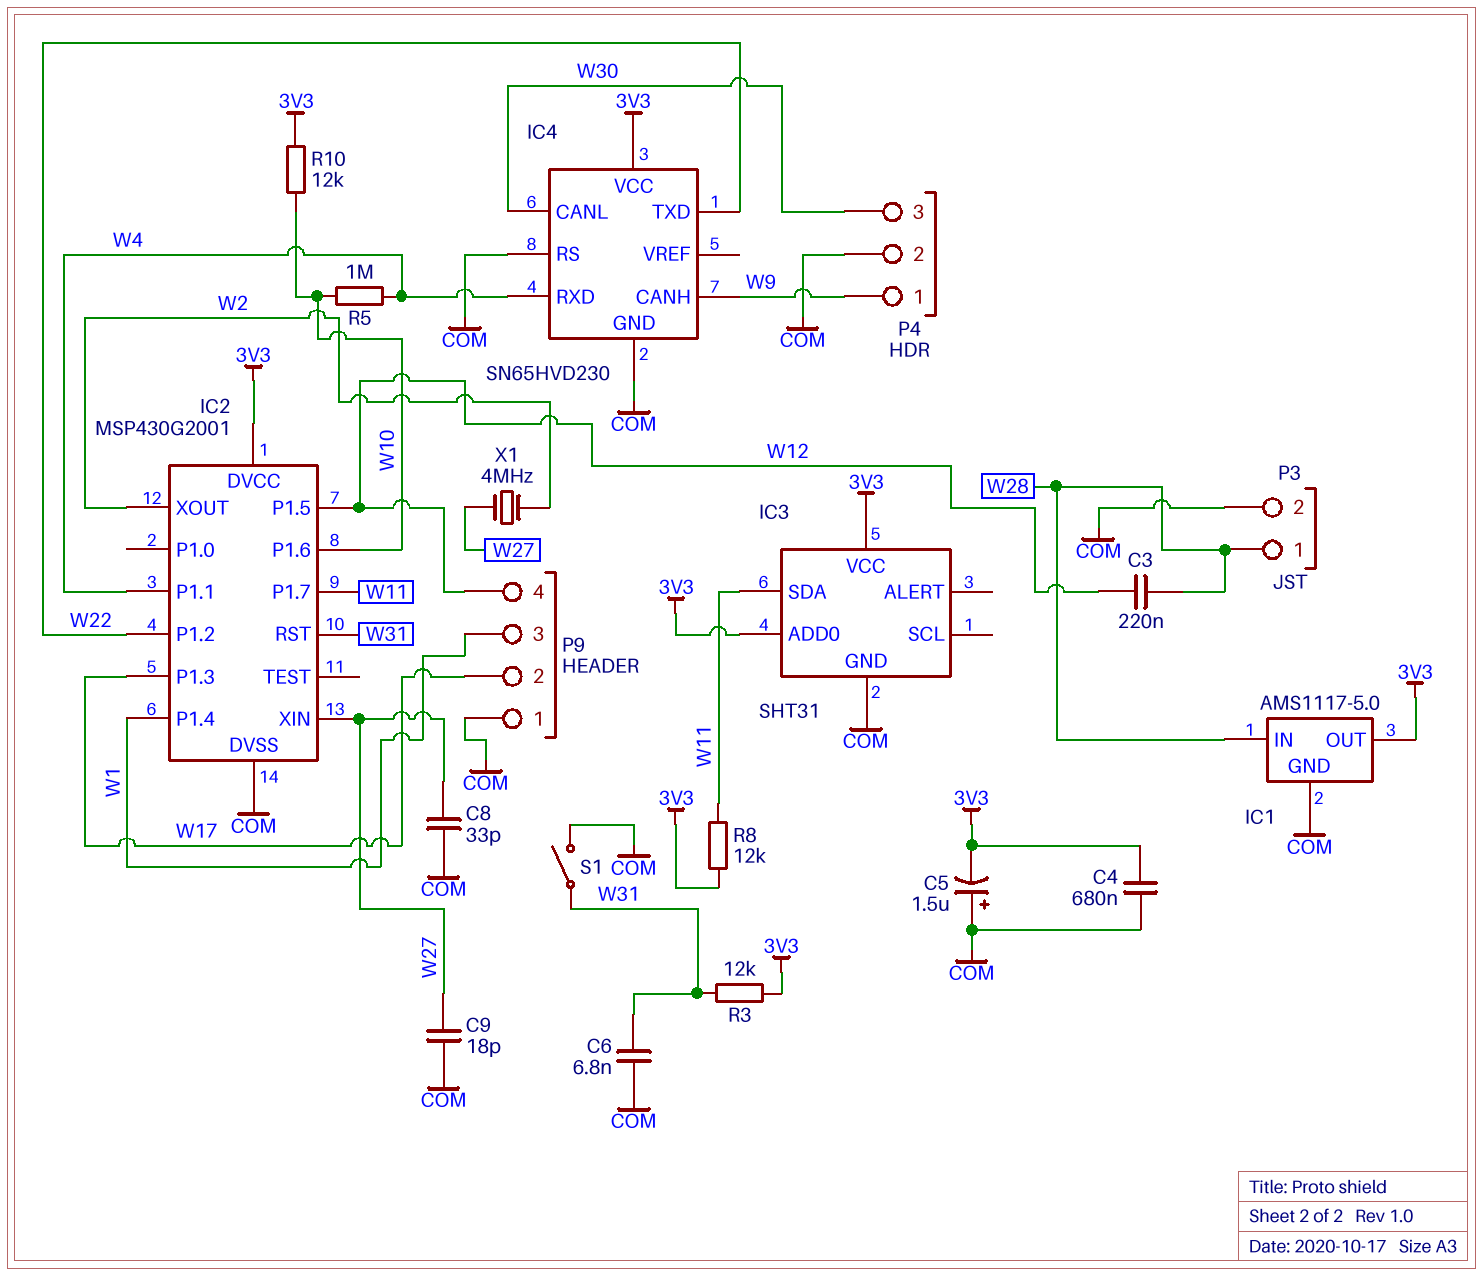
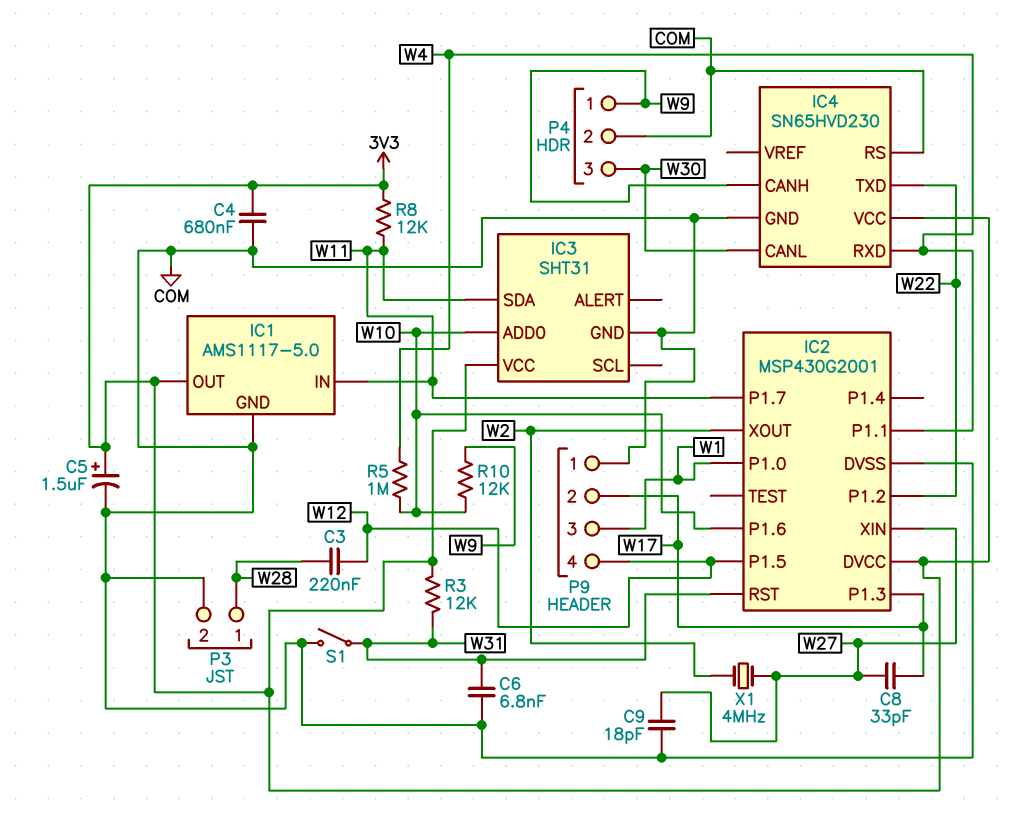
C5: 1.5uF (plus COM, minus 3V3) -> 1.5uF (plus 3V3, minus COM)
C8: 33pF (COM, W27) -> 33pF (W17, W27)
IC1 pin IN: W28 -> W11
IC2 pin P1.0: none -> W1
IC2 pin P1.4: W1 -> none
IC3 pin ADD0: 3V3 -> W10
R10: 12k (3V3, W10) -> 12k (W9, W10)

